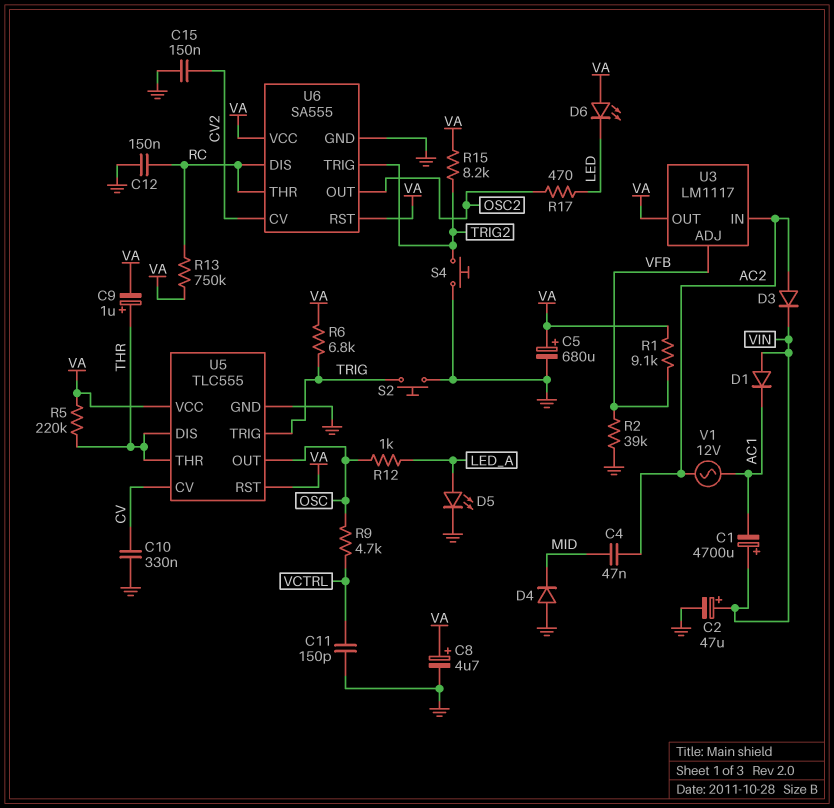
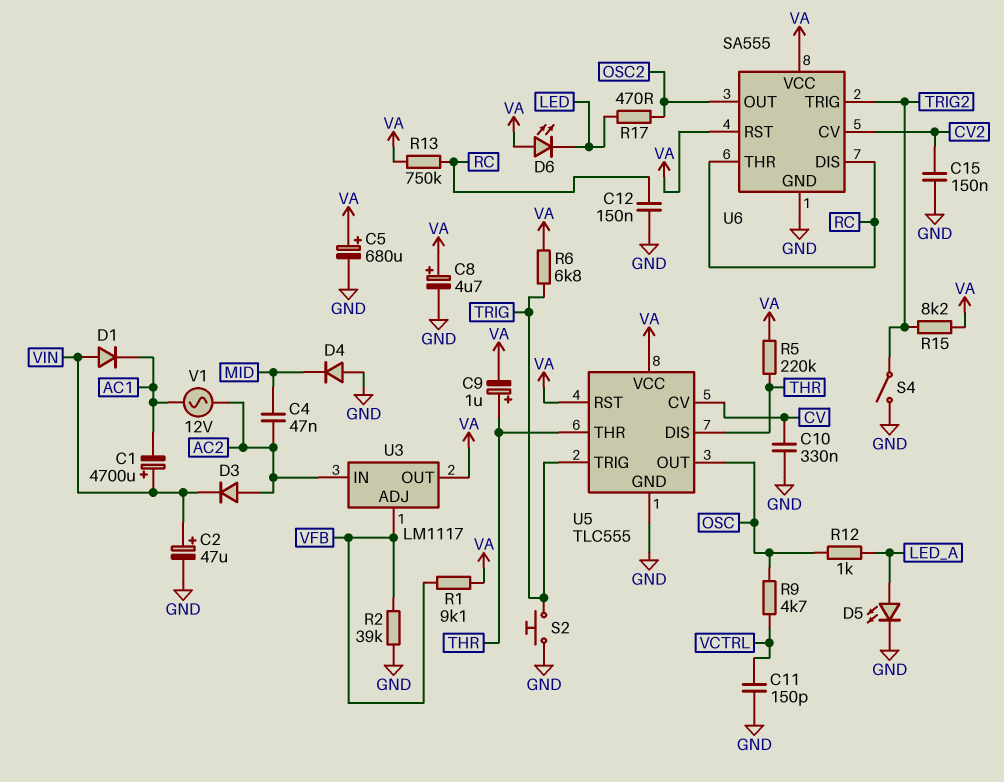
S4: button (GND, TRIG2) -> switch (GND, TRIG2)

